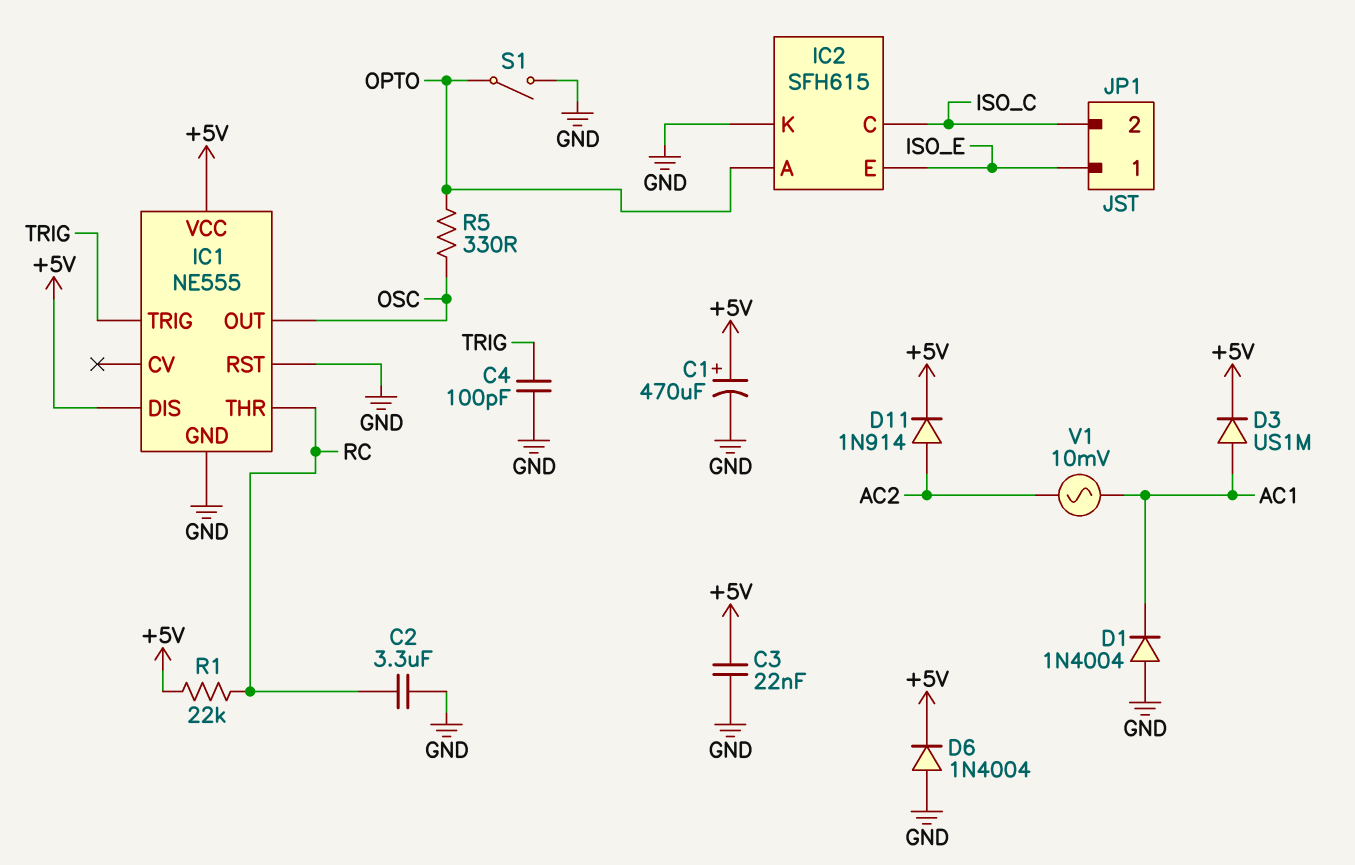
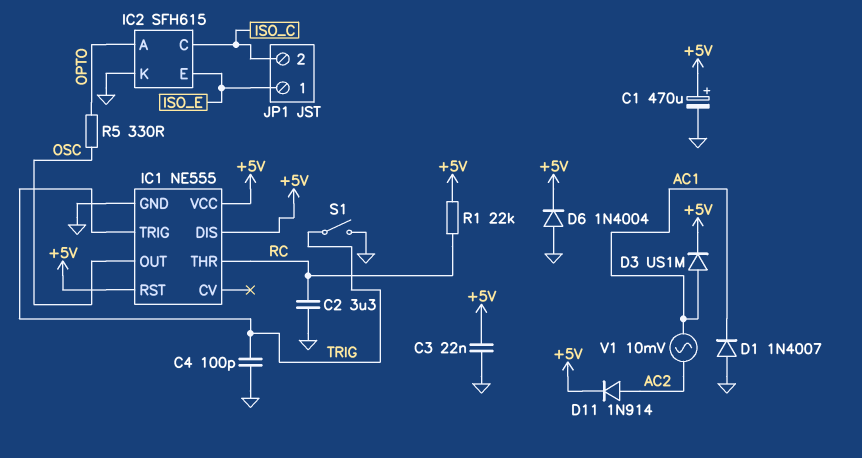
D1: diode 1N4004 (A GND, K AC1) -> diode 1N4007 (A GND, K AC1)
IC1 pin RST: GND -> +5V
S1: switch (GND, OPTO) -> switch (GND, TRIG)

